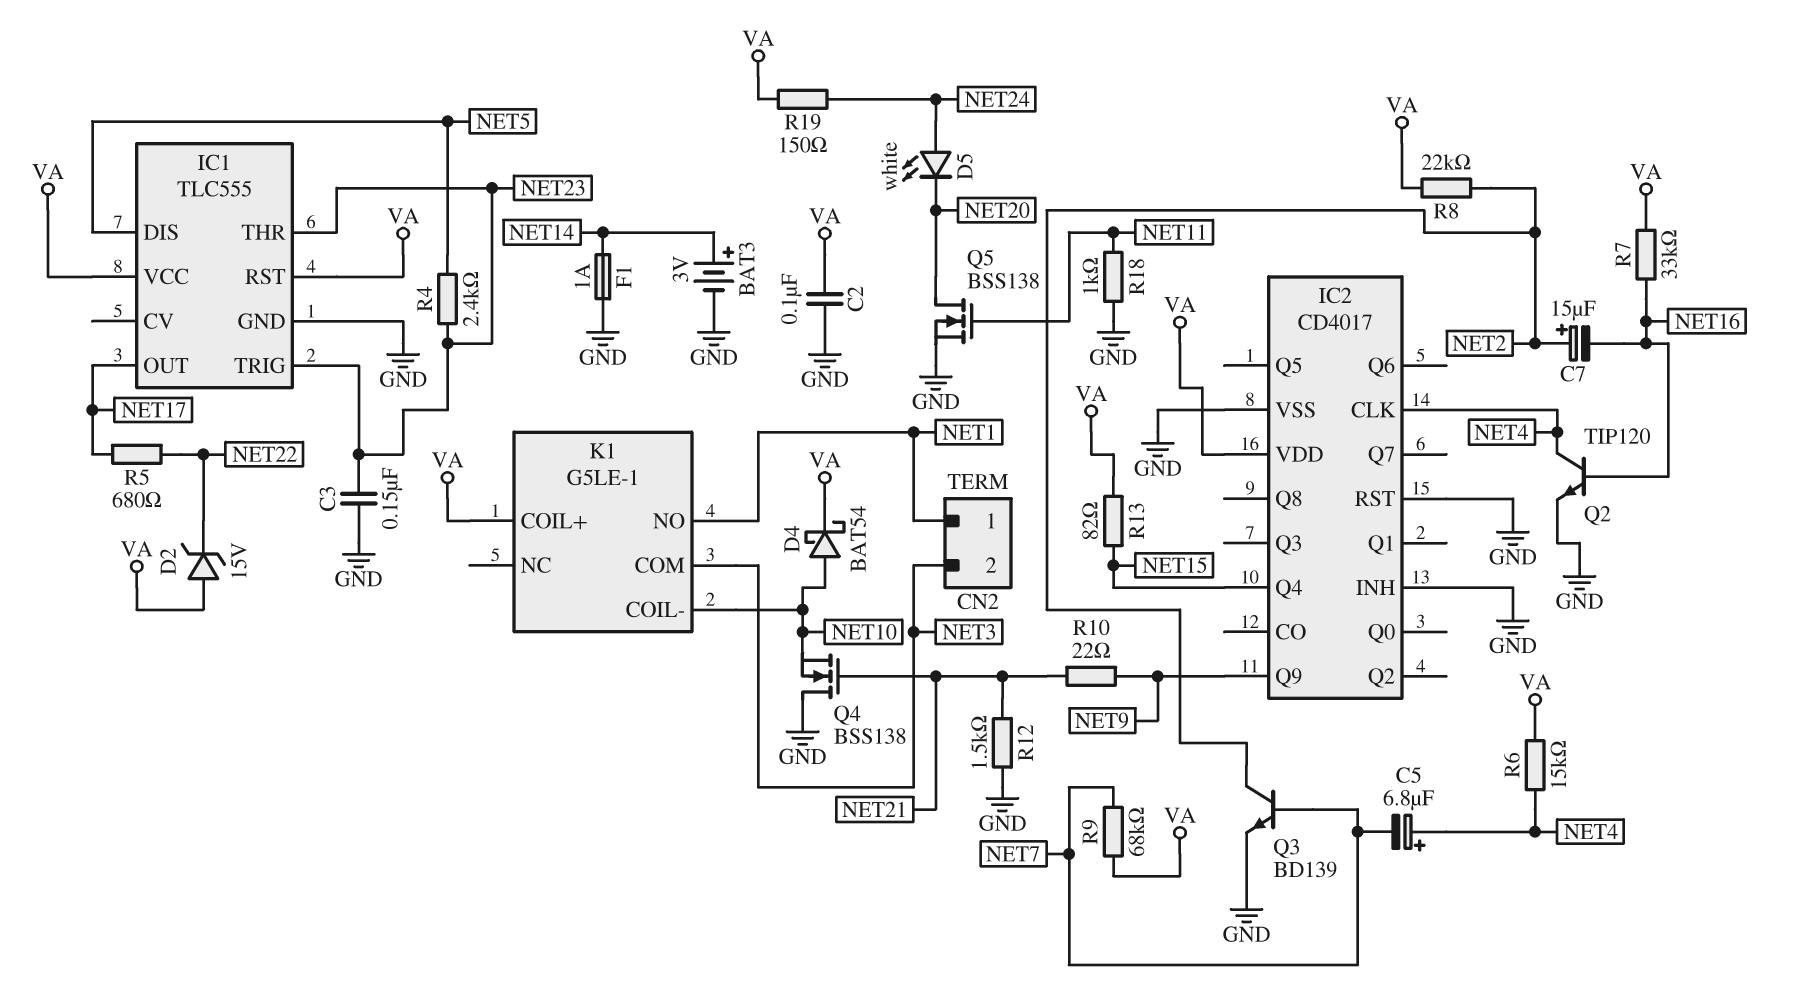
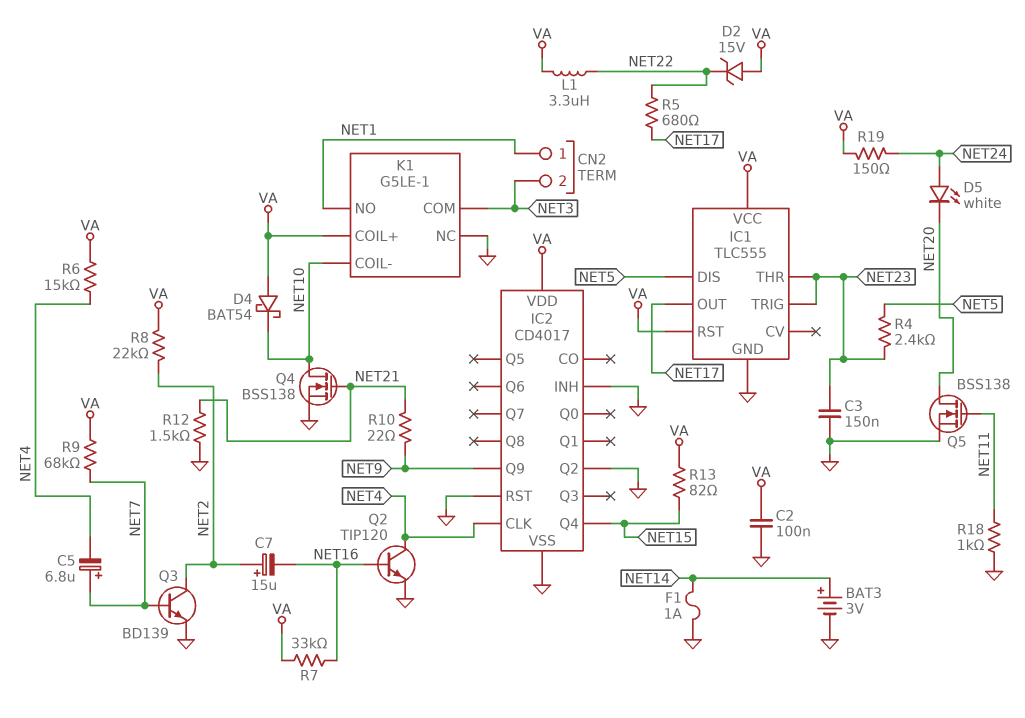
C5: 6.8uF (plus NET4, minus NET7) -> 6.8uF (plus NET7, minus NET4)
D4: schottky BAT54 (A NET10, K VA) -> schottky BAT54 (A VA, K NET10)
IC2 pin Q2: none -> GND
K1 pin NC: none -> GND
L1: none -> 3.3uH (NET22, VA)
Q4: NMOS BSS138 (G NET21, D GND, S NET10) -> NMOS BSS138 (G NET21, D NET10, S GND)

